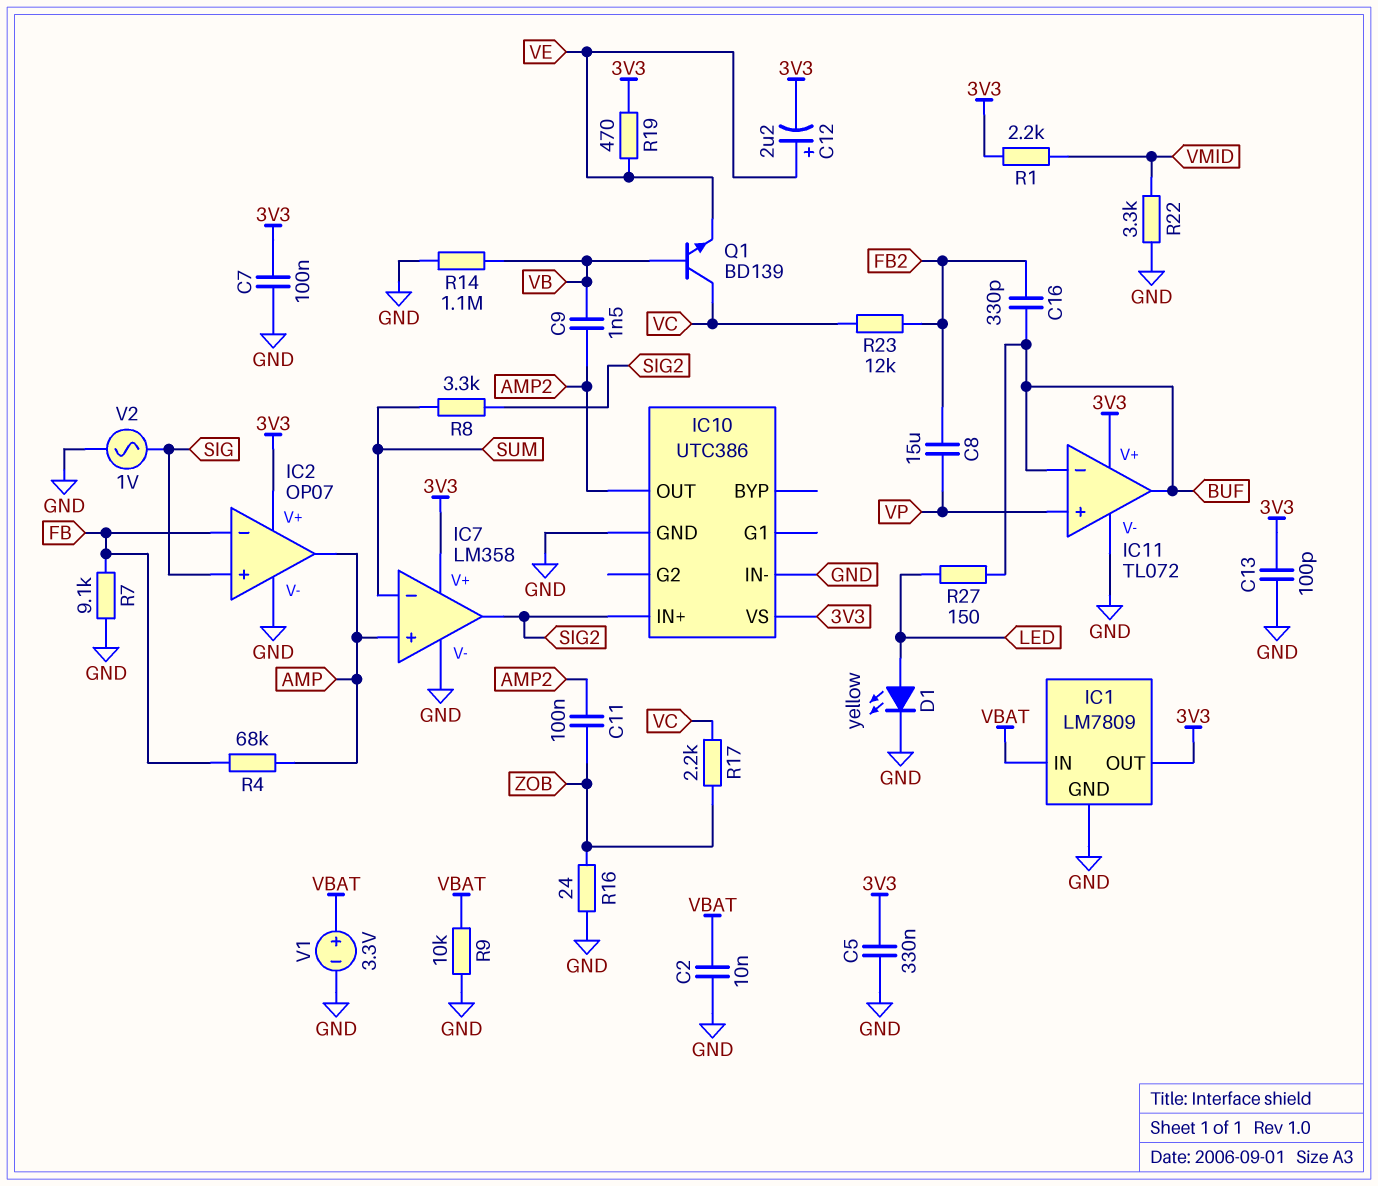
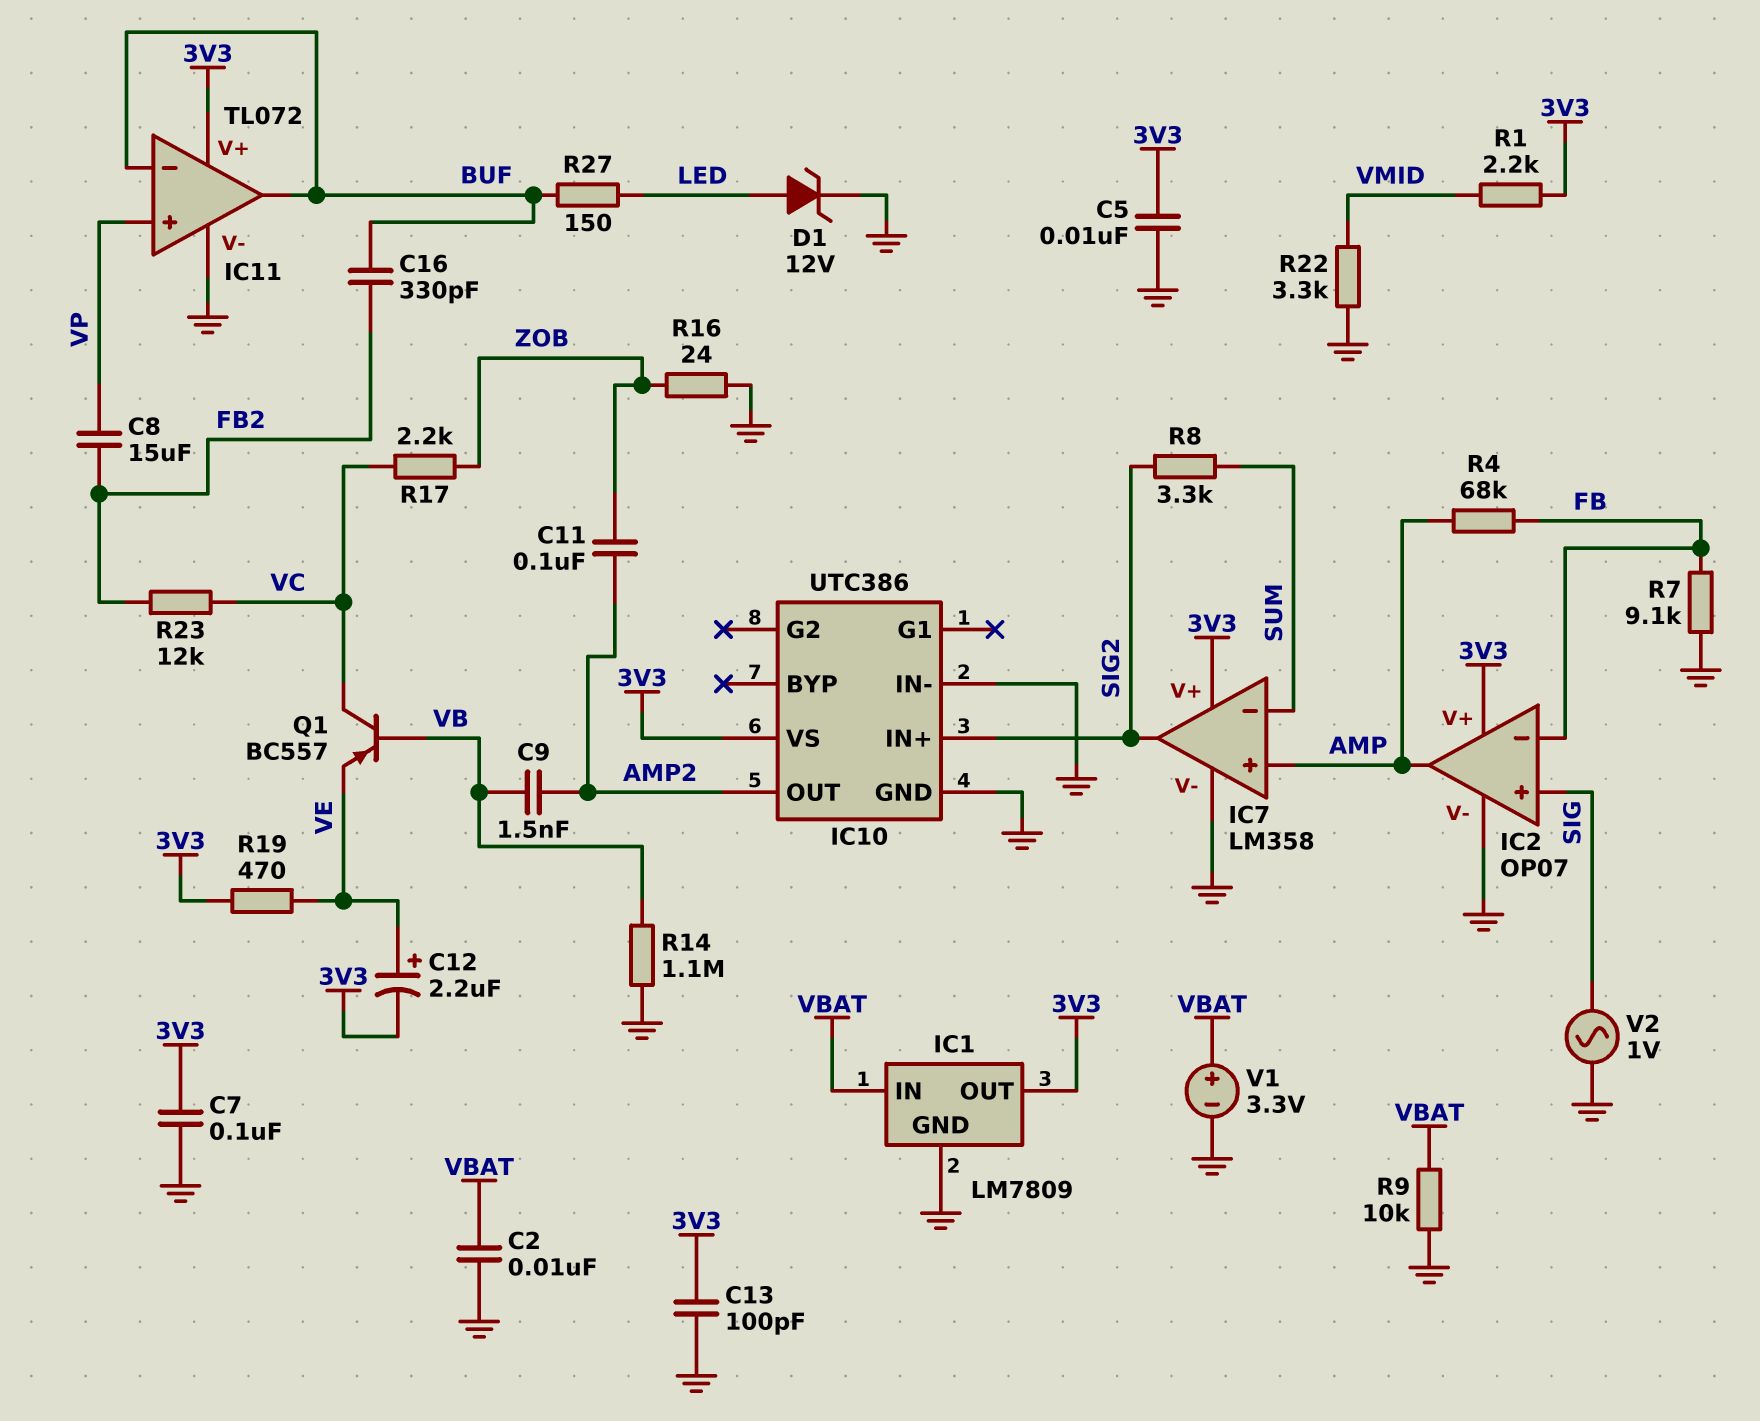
C5: 330nF (3V3, GND) -> 10nF (3V3, GND)
D1: LED yellow (A LED, K GND) -> zener 12V (A LED, K GND)
Q1: NPN BD139 (B VB, C VC, E VE) -> PNP BC557 (B VB, C VC, E VE)

